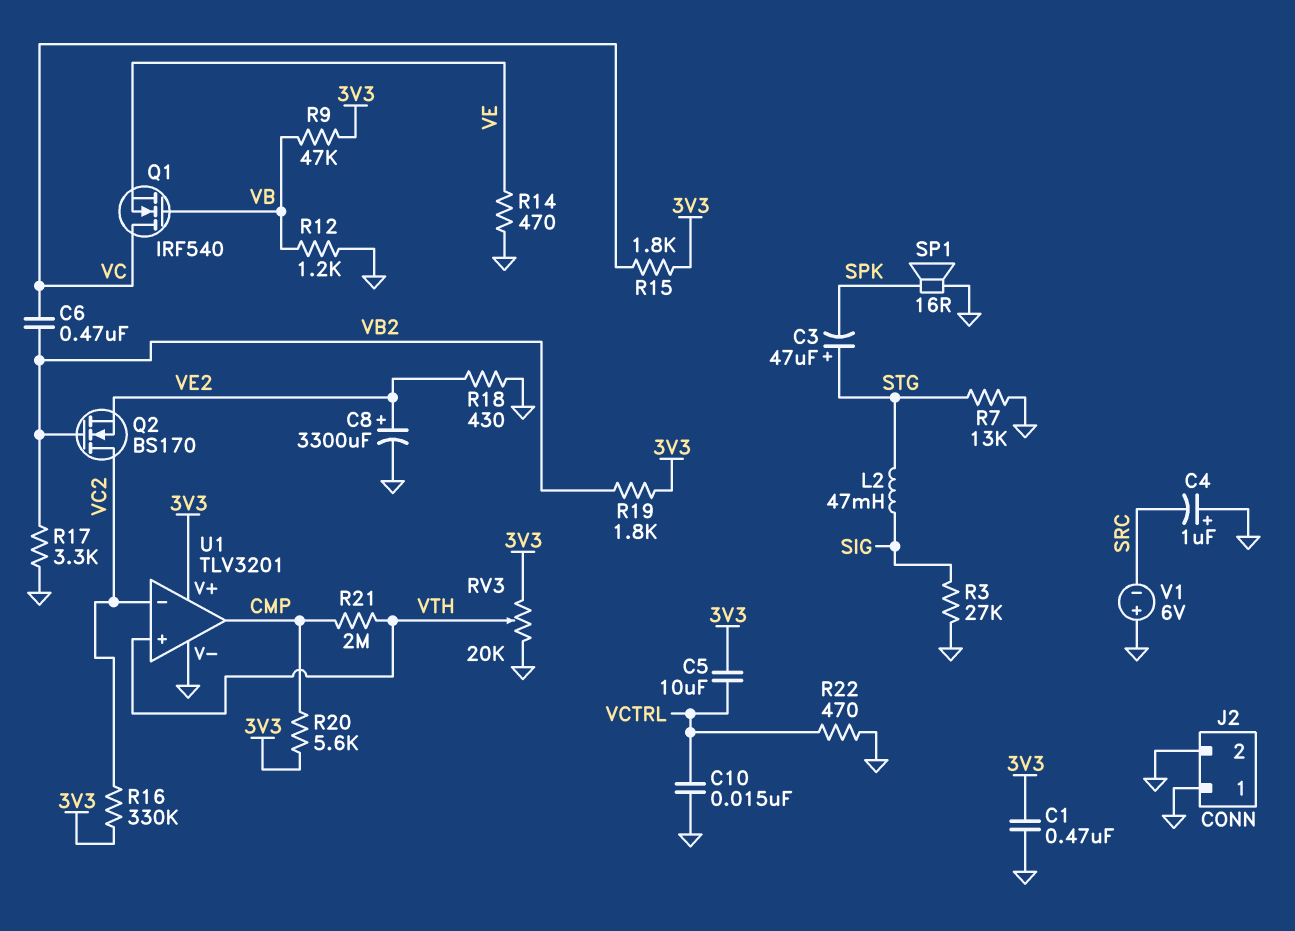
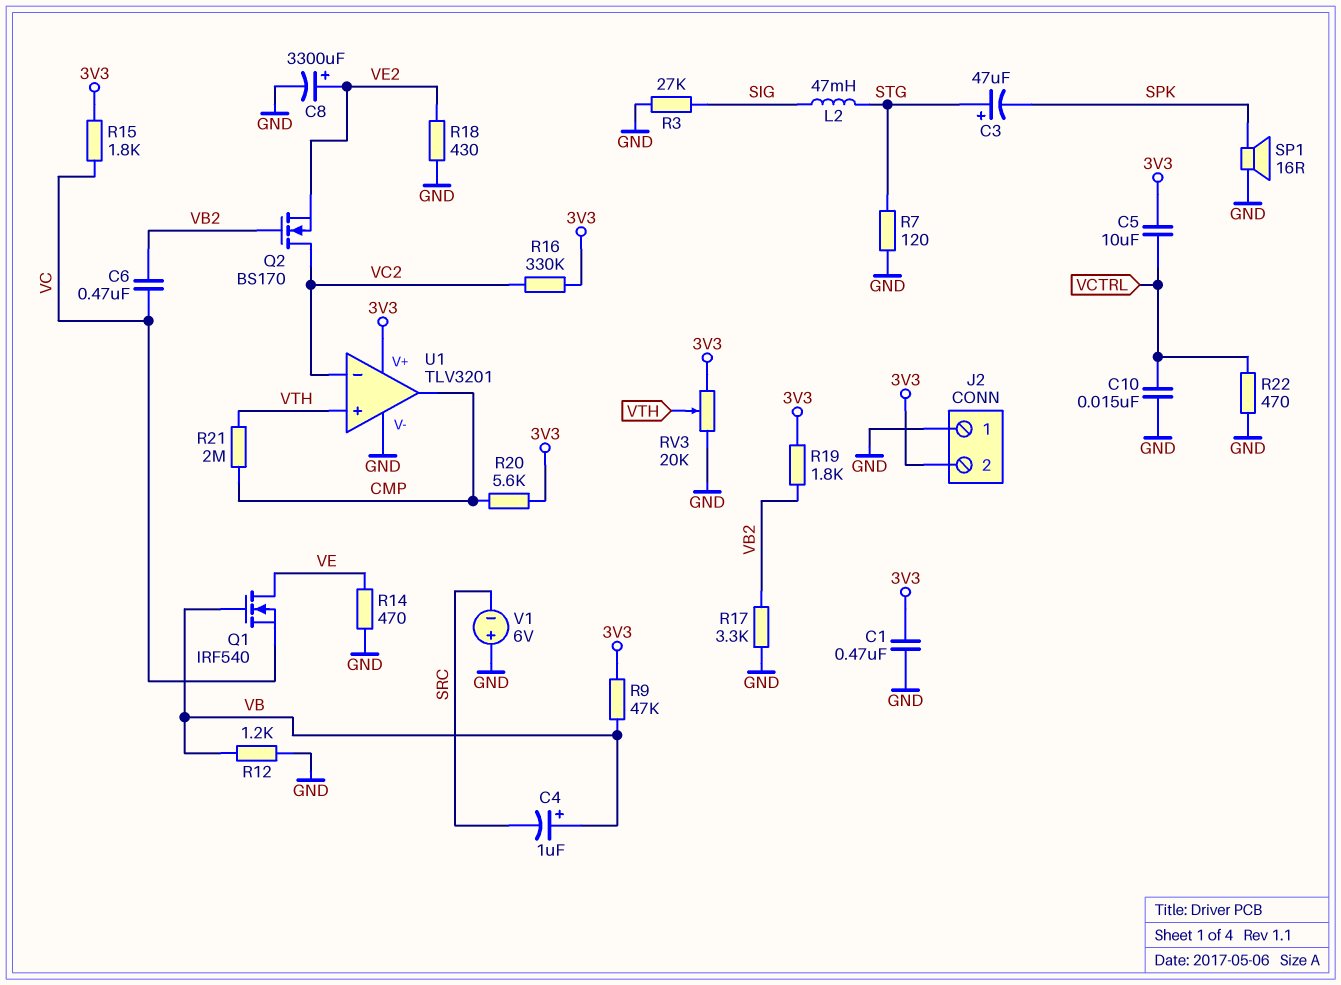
C4: 1uF (plus GND, minus SRC) -> 1uF (plus VB, minus SRC)
J2 pin 2: GND -> 3V3
Q1: NMOS IRF540 (G VB, D VC, S VE) -> NMOS IRF540 (G VB, D VE, S VC)
R7: 13k (GND, STG) -> 120 (GND, STG)

